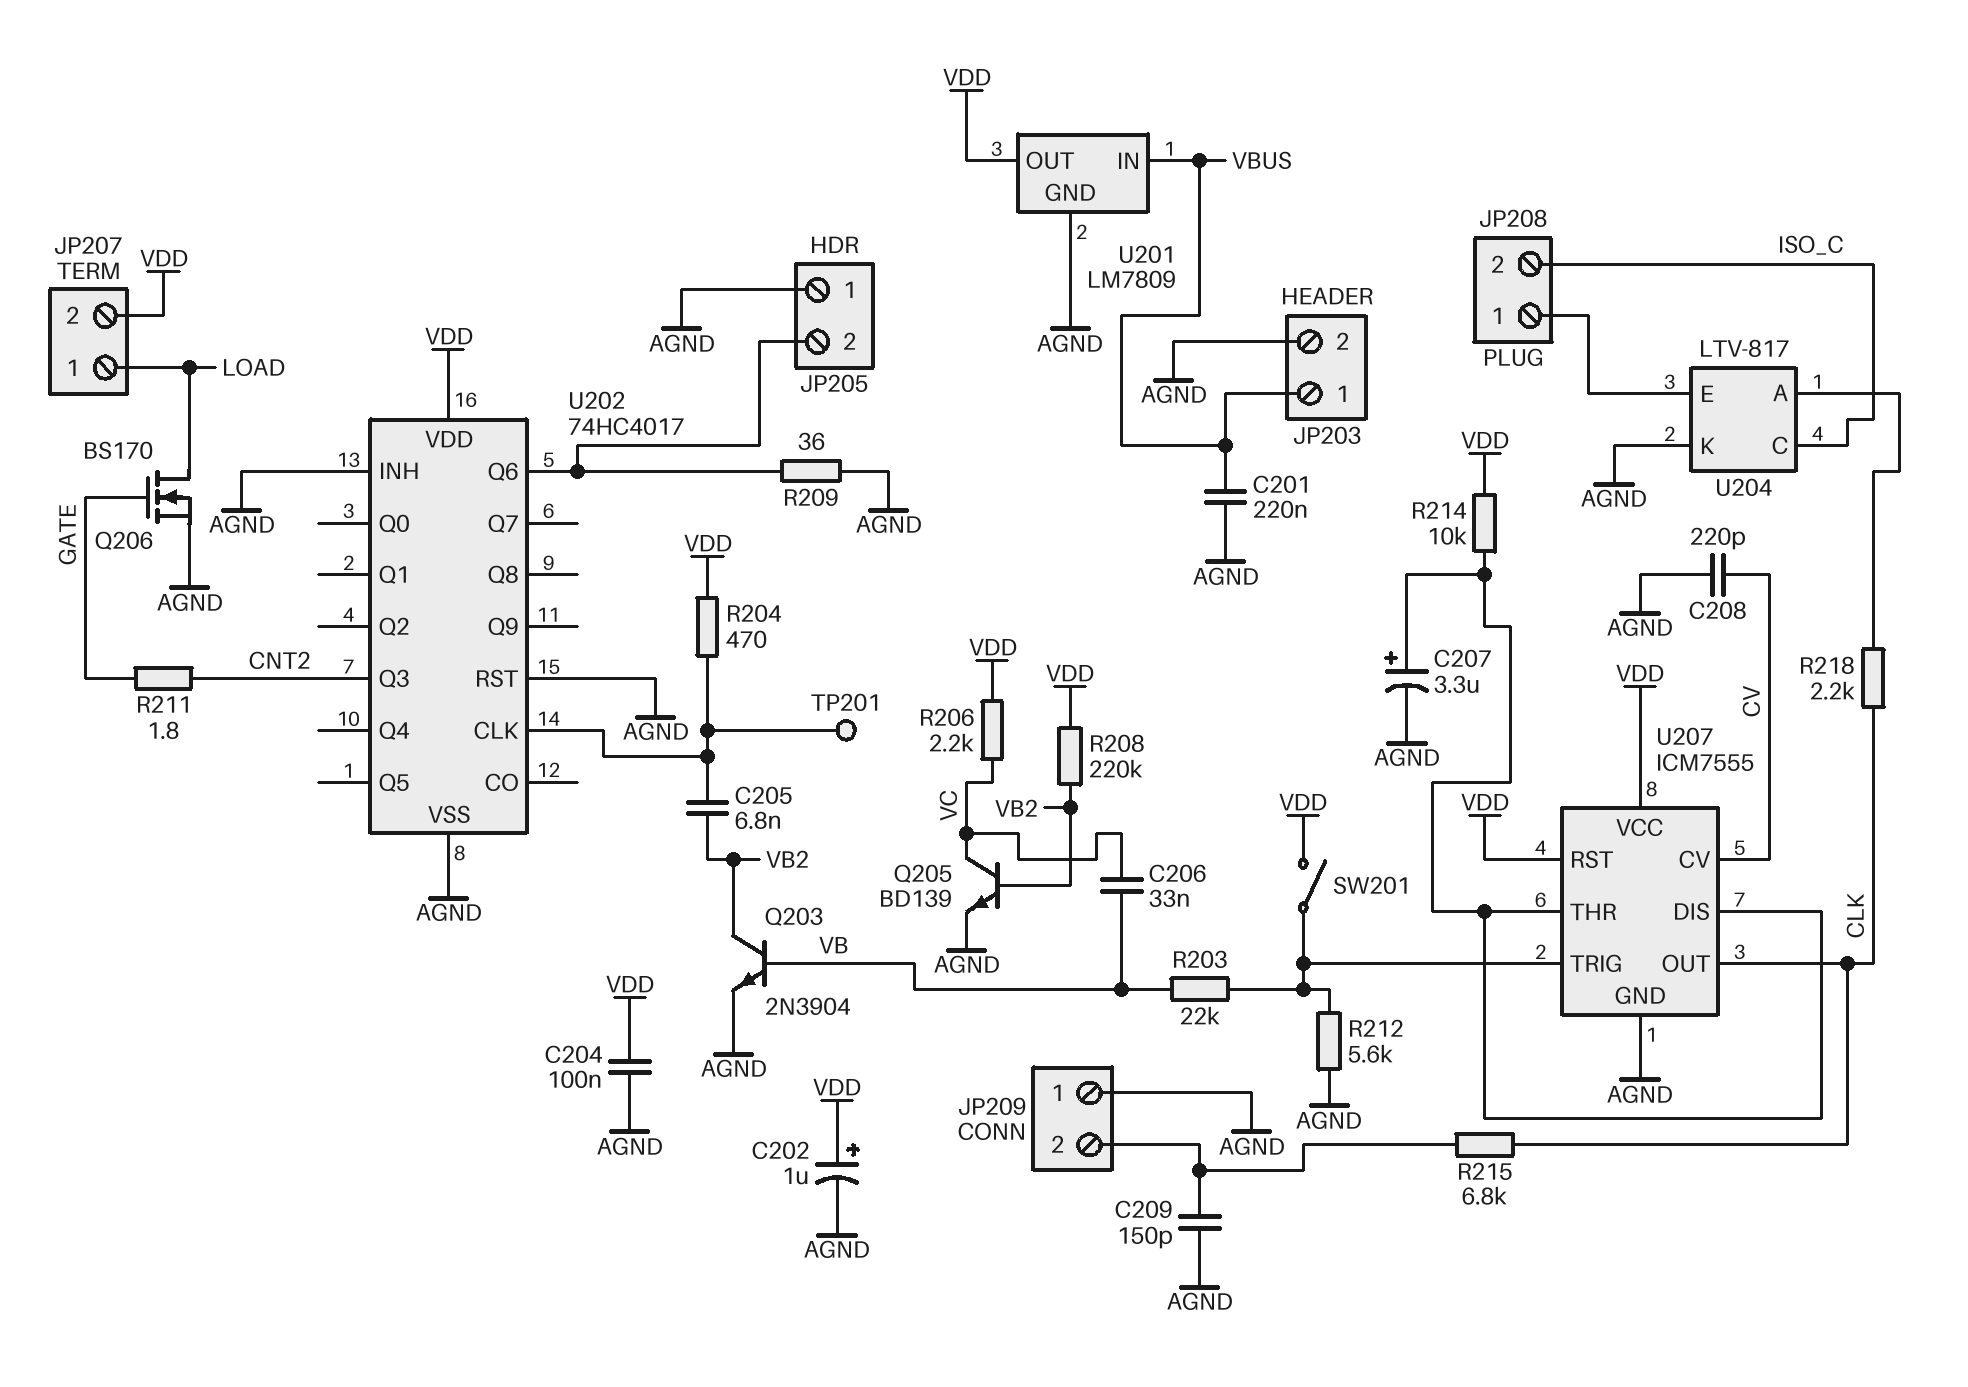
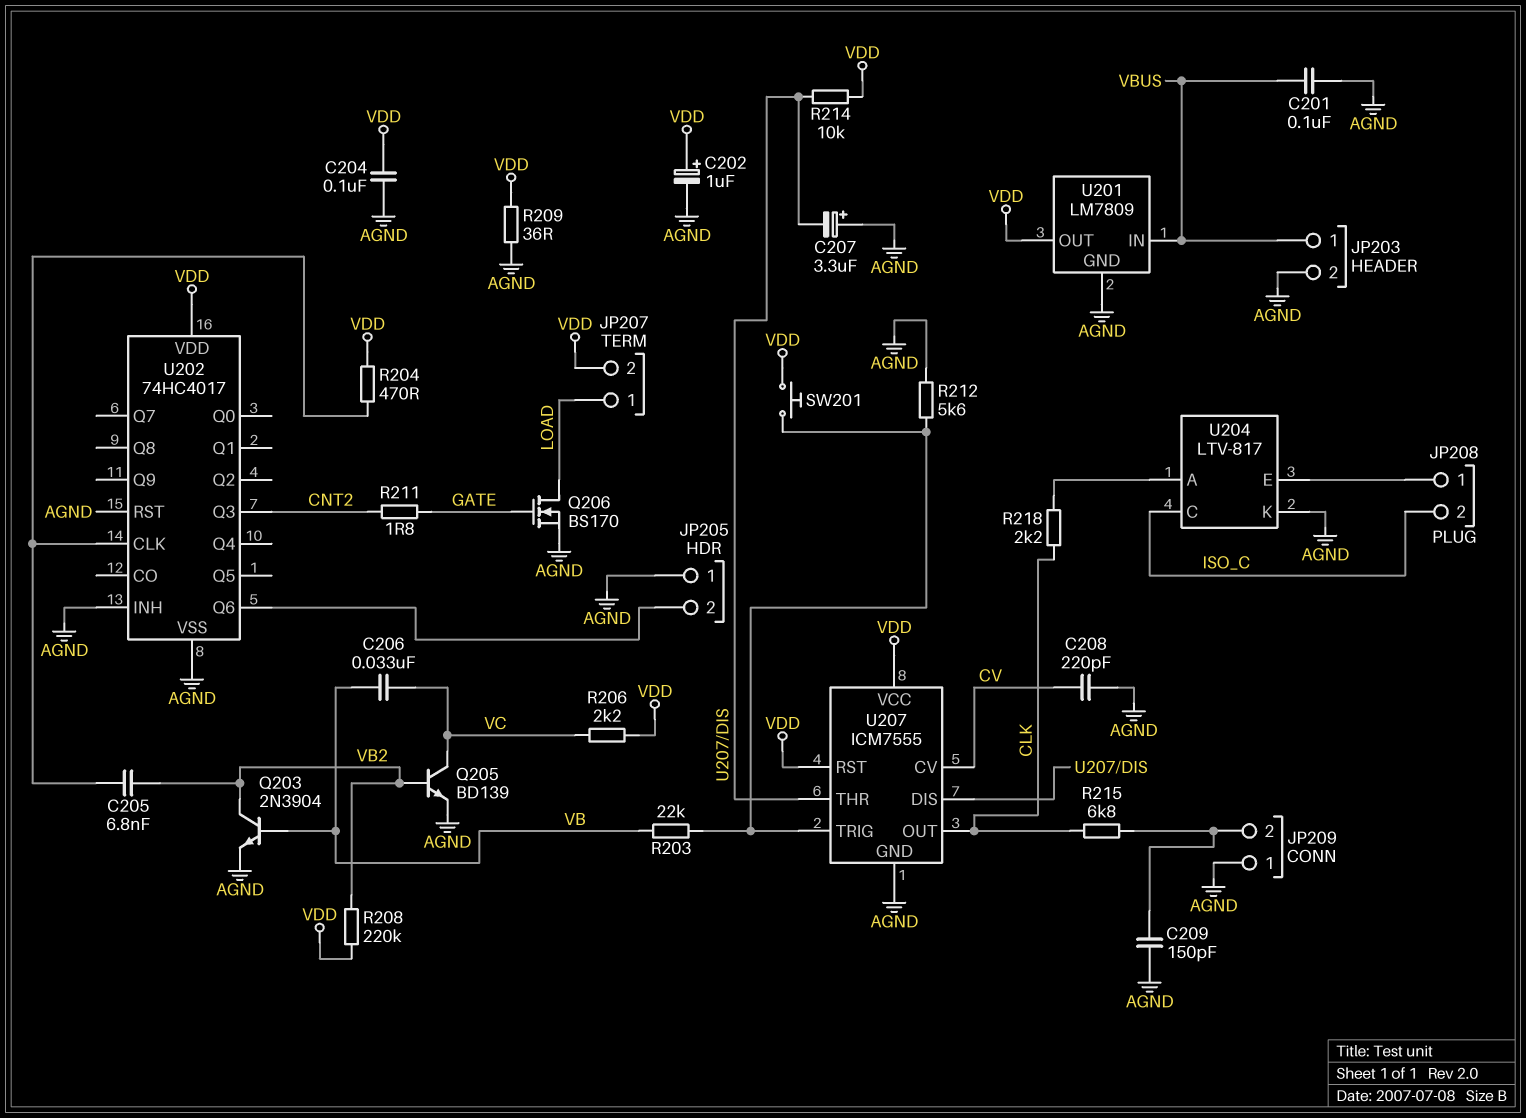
C201: 220nF (AGND, VBUS) -> 100nF (AGND, VBUS)
C207: 3.3uF (plus U207/DIS, minus AGND) -> 3.3uF (plus AGND, minus U207/DIS)
R209: 36 (AGND, JP205/2) -> 36 (AGND, VDD)
SW201: switch (U207/TRIG, VDD) -> button (U207/TRIG, VDD)
TP201: test point (U202/CLK) -> none

